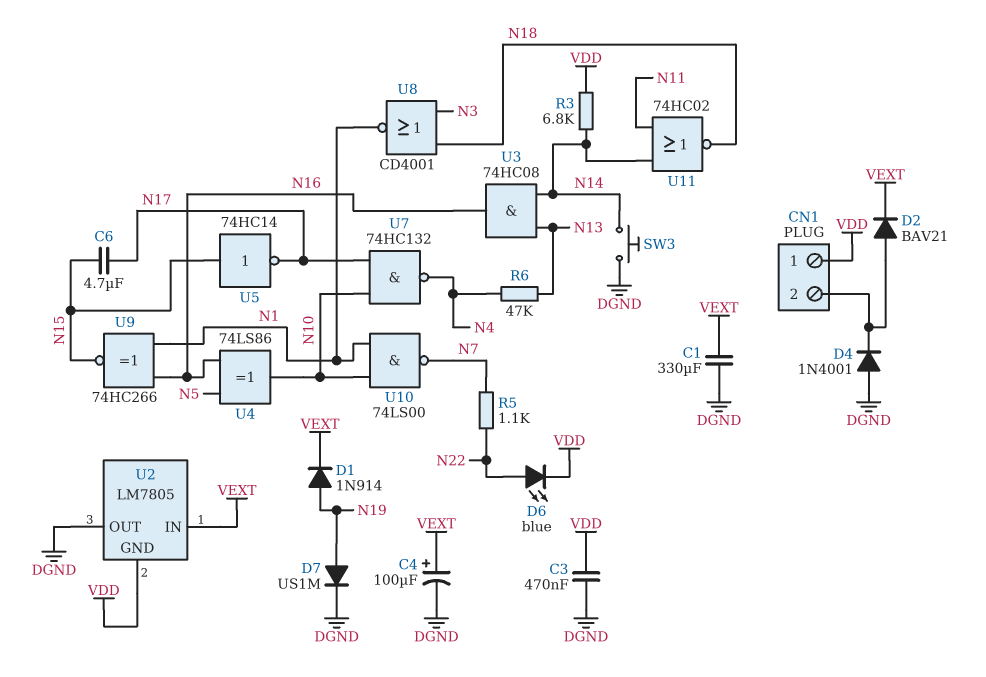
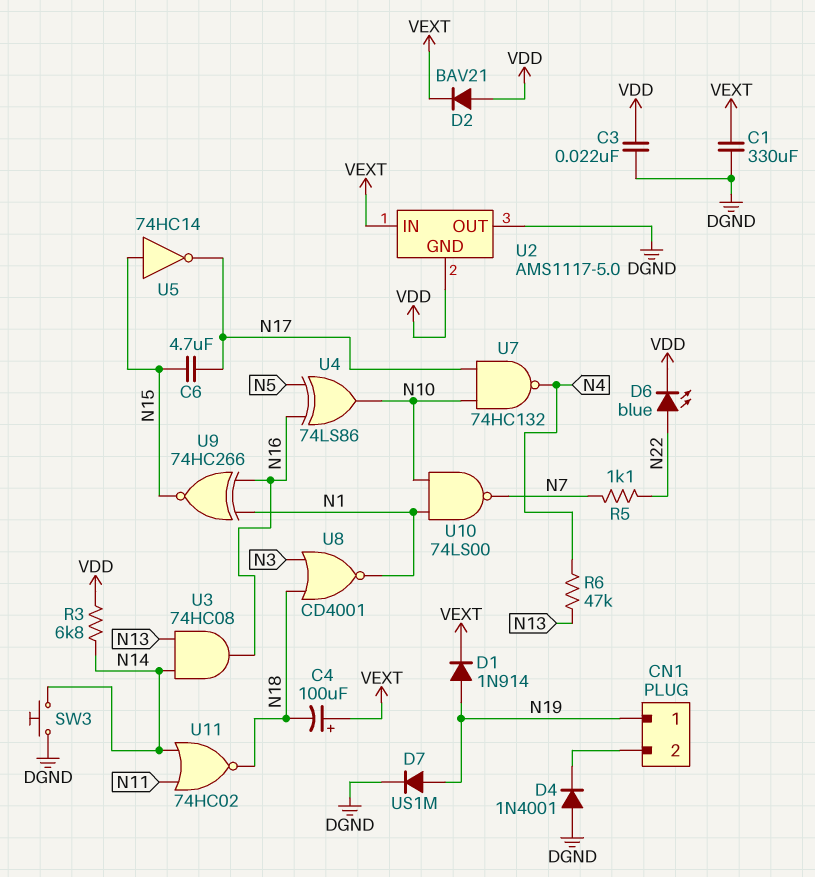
C3: 470nF (DGND, VDD) -> 22nF (DGND, VDD)
C4: 100uF (plus VEXT, minus DGND) -> 100uF (plus VEXT, minus N18)
CN1 pin 1: VDD -> N19
D2: diode BAV21 (A CN1/2, K VEXT) -> diode BAV21 (A VDD, K VEXT)
U2: LM7805 -> AMS1117-5.0

